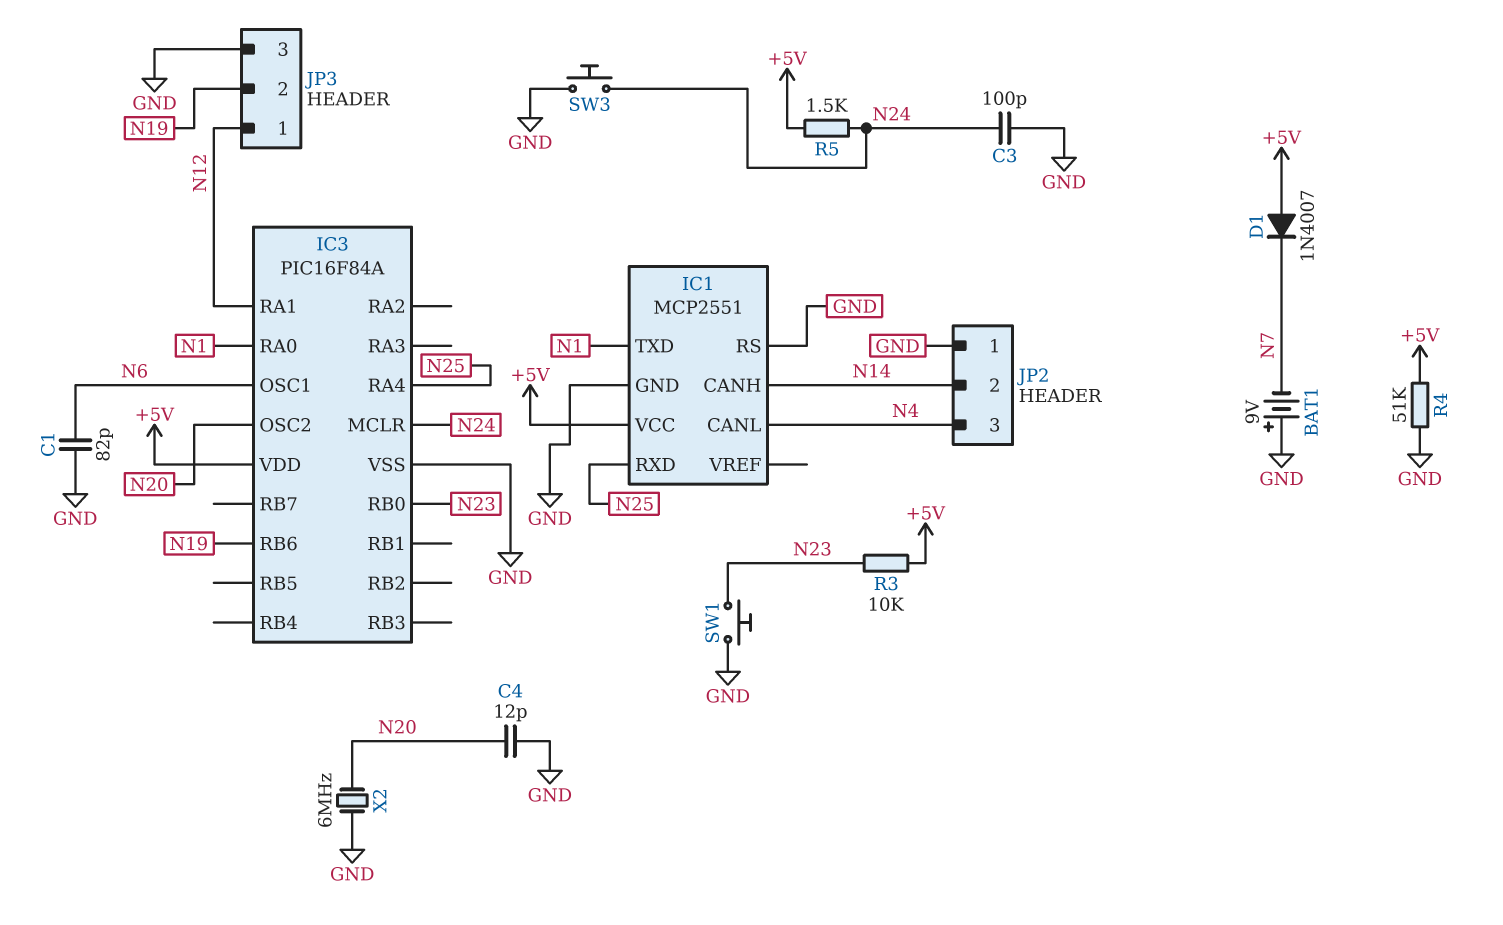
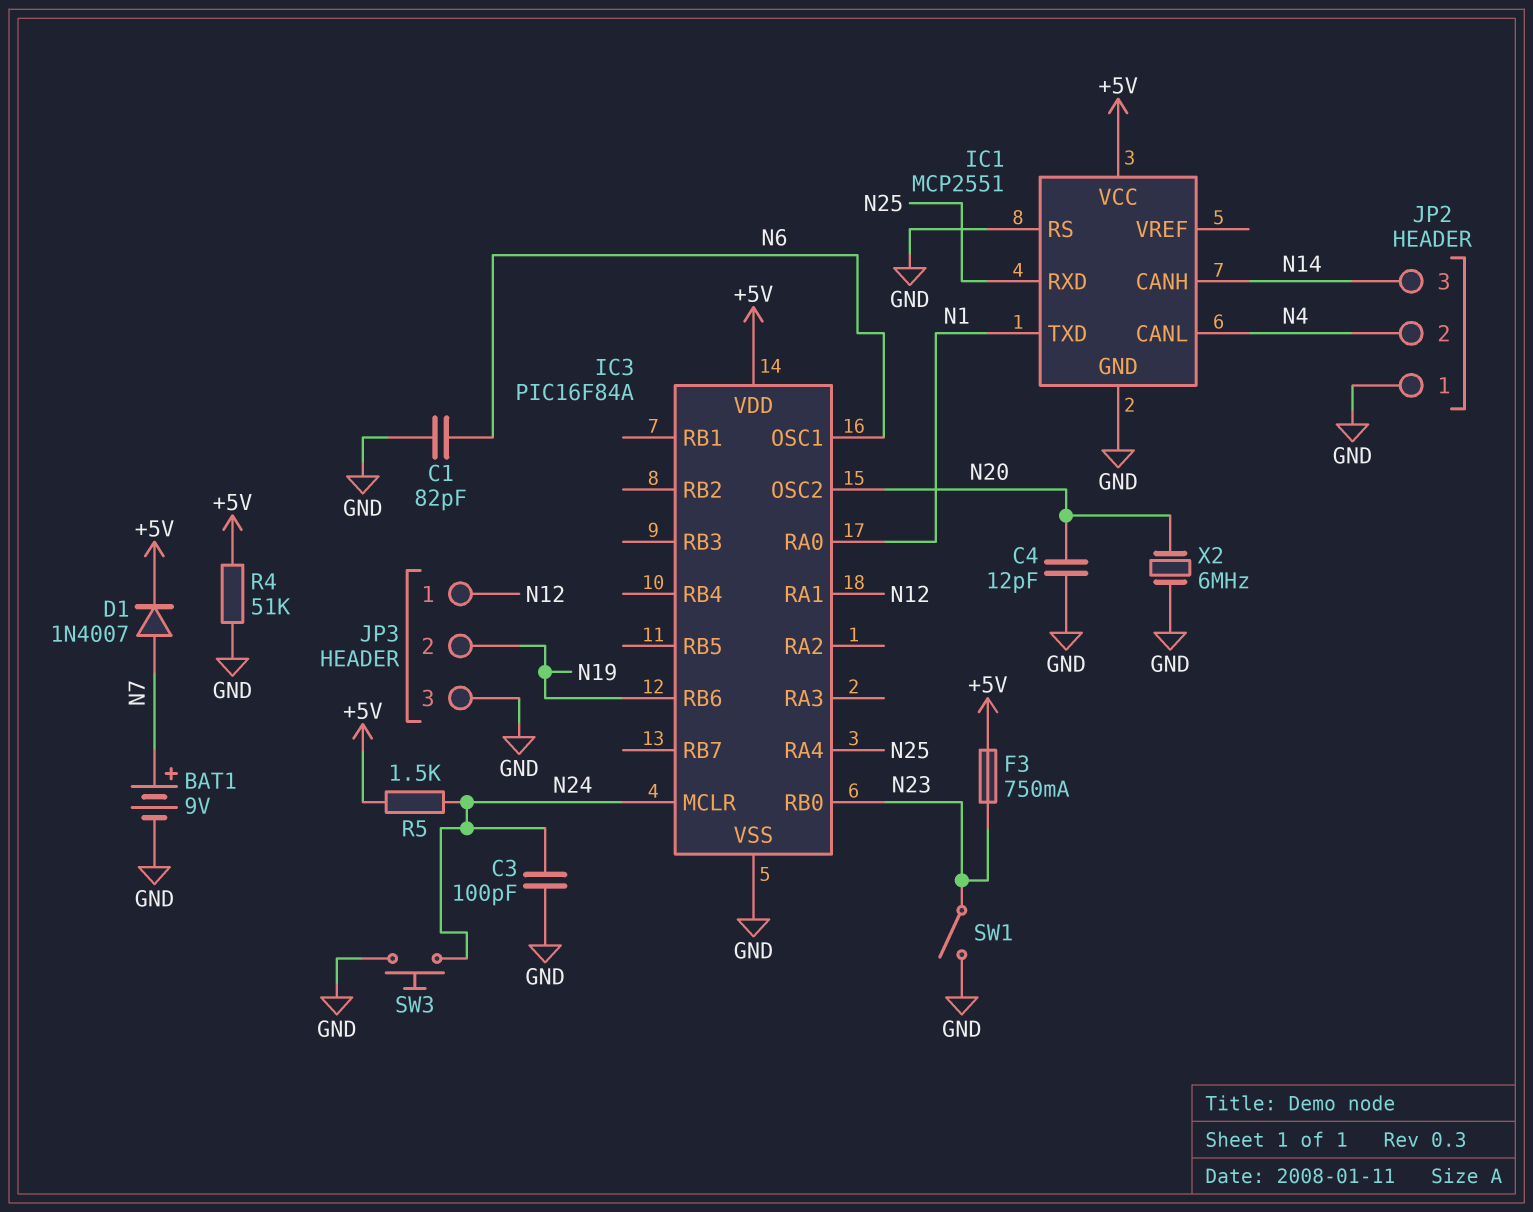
BAT1: 9V (plus GND, minus N7) -> 9V (plus N7, minus GND)
D1: diode 1N4007 (A +5V, K N7) -> diode 1N4007 (A N7, K +5V)
F3: none -> 750mA (+5V, N23)
JP2 pin 2: N14 -> N4
JP2 pin 3: N4 -> N14
R3: 10k (+5V, N23) -> none
SW1: button (GND, N23) -> switch (GND, N23)

